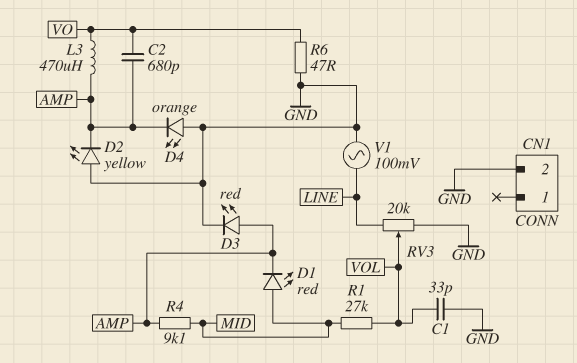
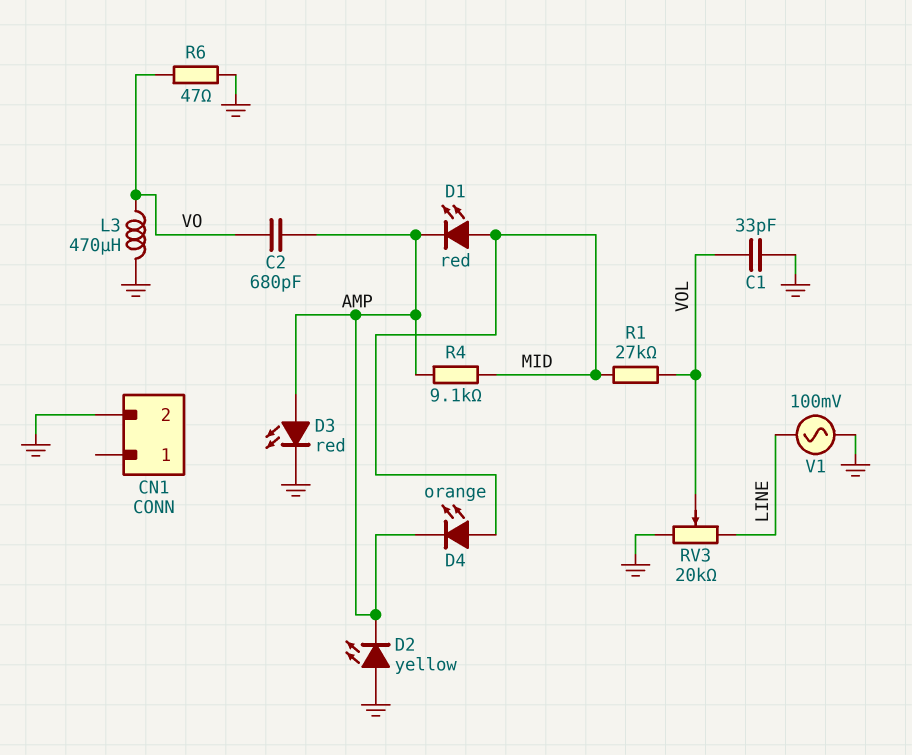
D4: LED orange (A GND, K AMP) -> LED orange (A MID, K AMP)
L3: 470uH (AMP, VO) -> 470uH (GND, VO)

